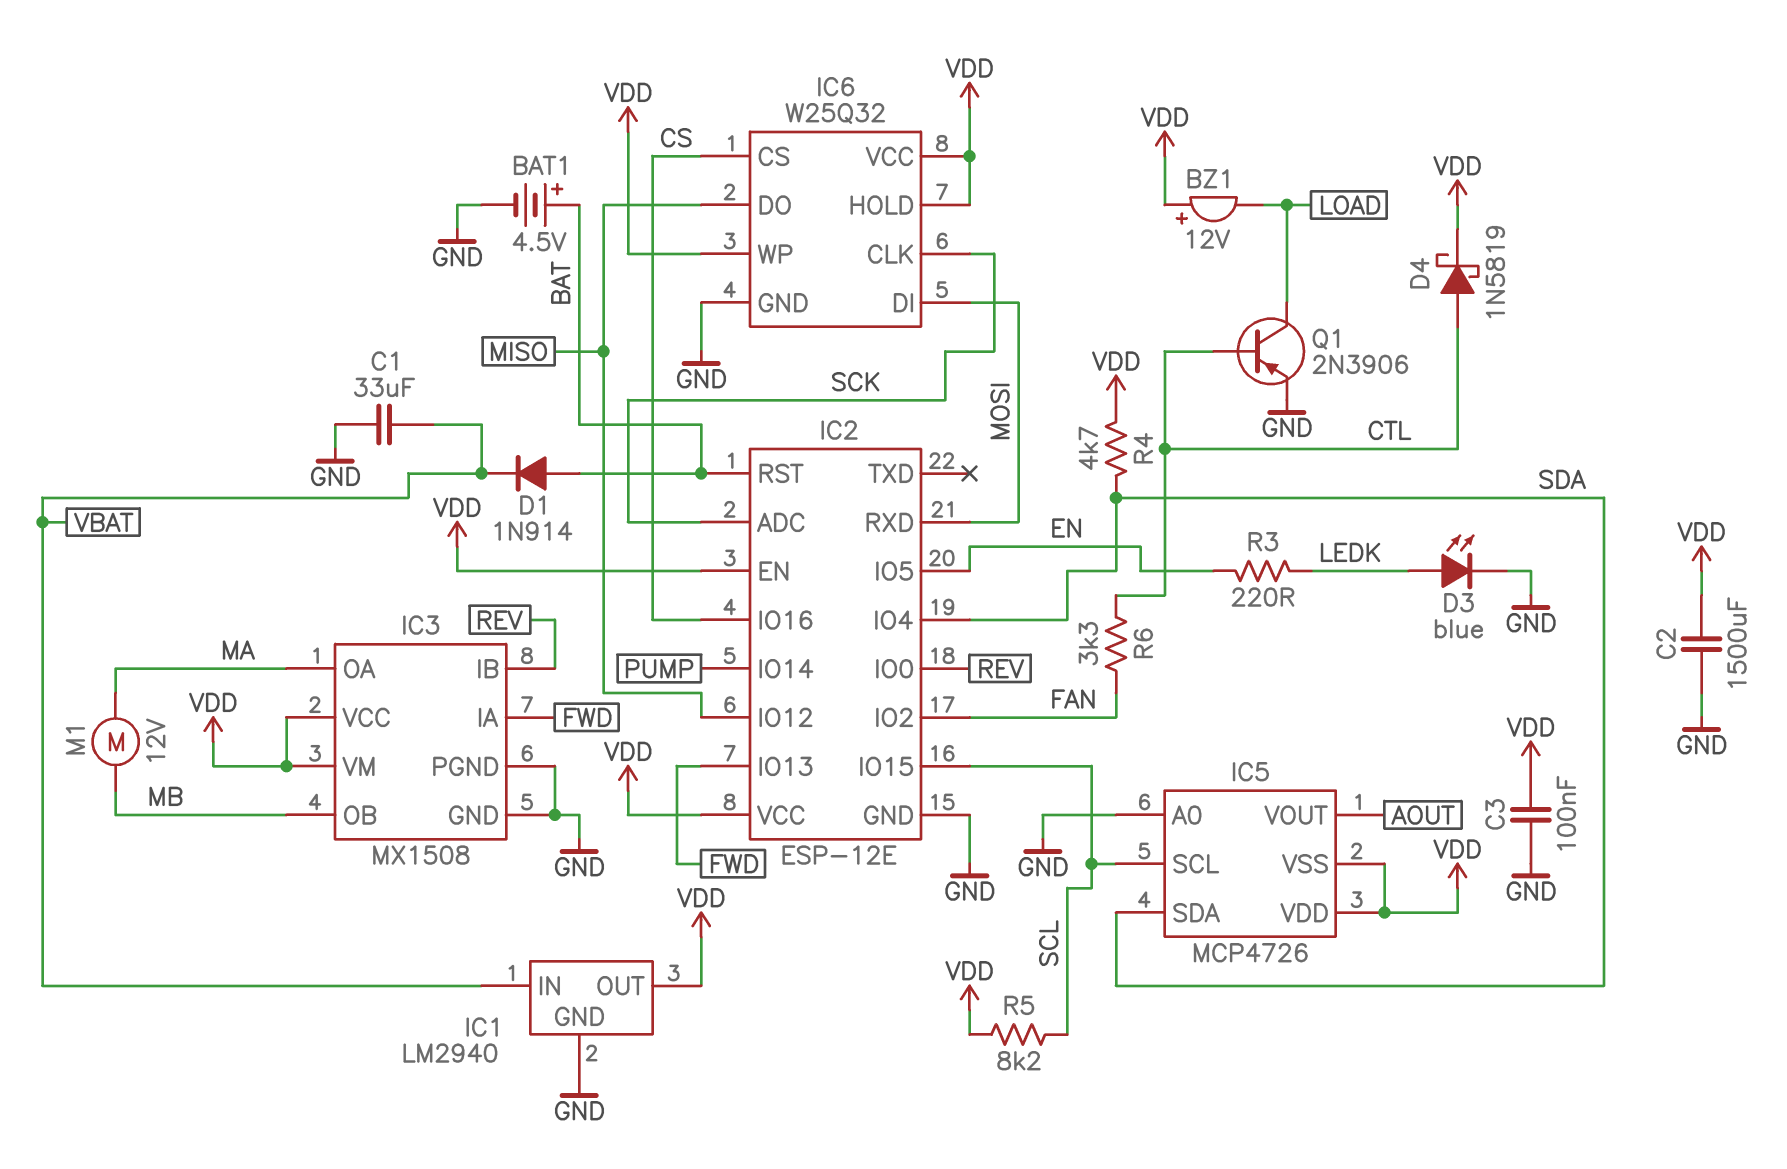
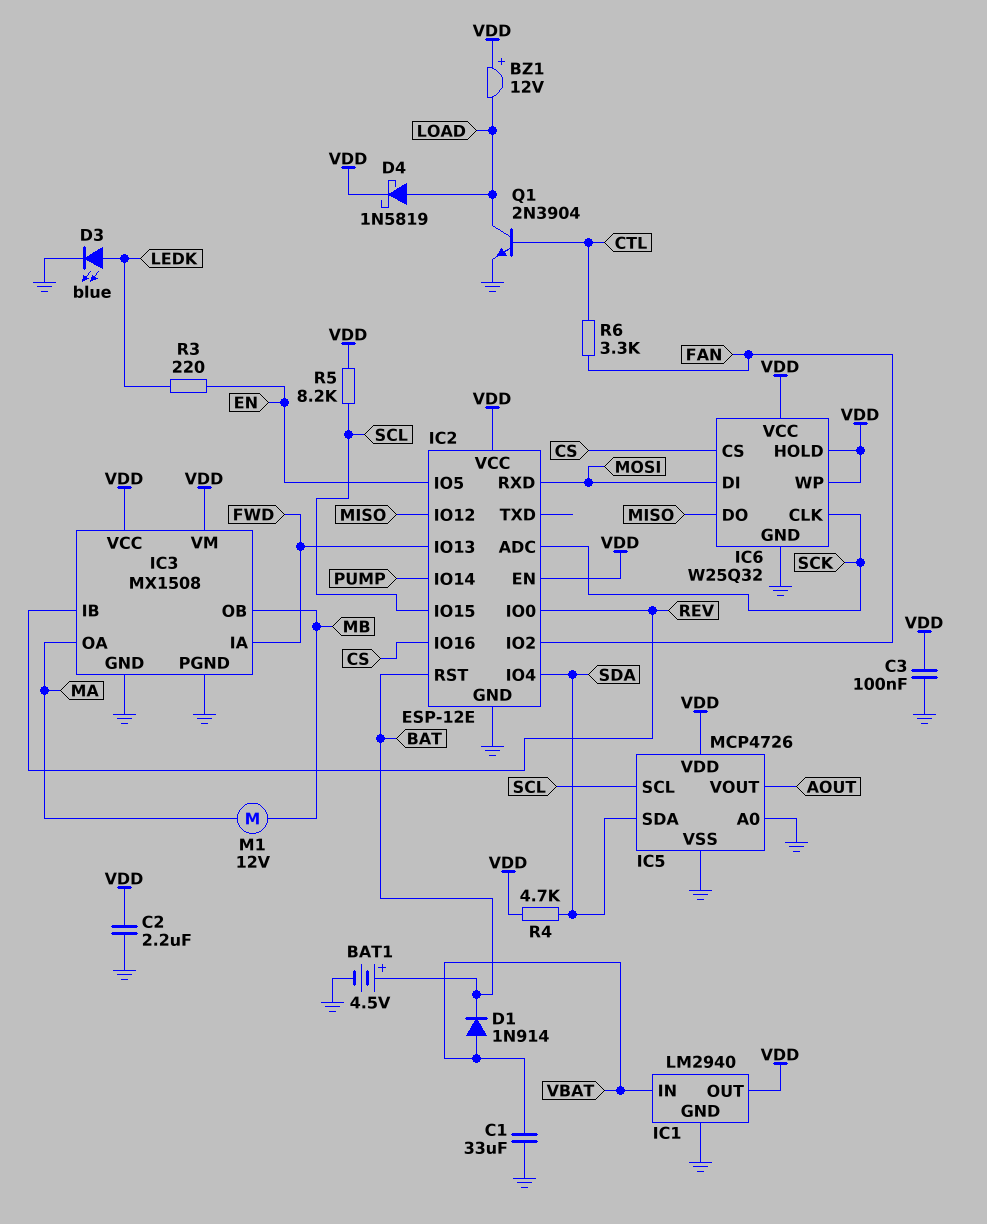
C2: 1500uF (GND, VDD) -> 2.2uF (GND, VDD)
D1: diode 1N914 (A BAT, K VBAT) -> diode 1N914 (A VBAT, K BAT)
D4: schottky 1N5819 (A CTL, K VDD) -> schottky 1N5819 (A LOAD, K VDD)
IC5 pin VSS: VDD -> GND
Q1: PNP 2N3906 (B CTL, C LOAD, E GND) -> NPN 2N3904 (B CTL, C LOAD, E GND)

